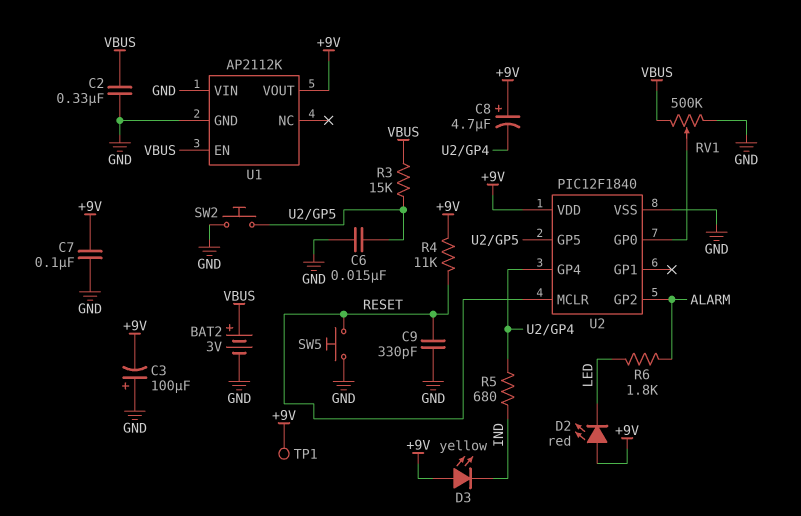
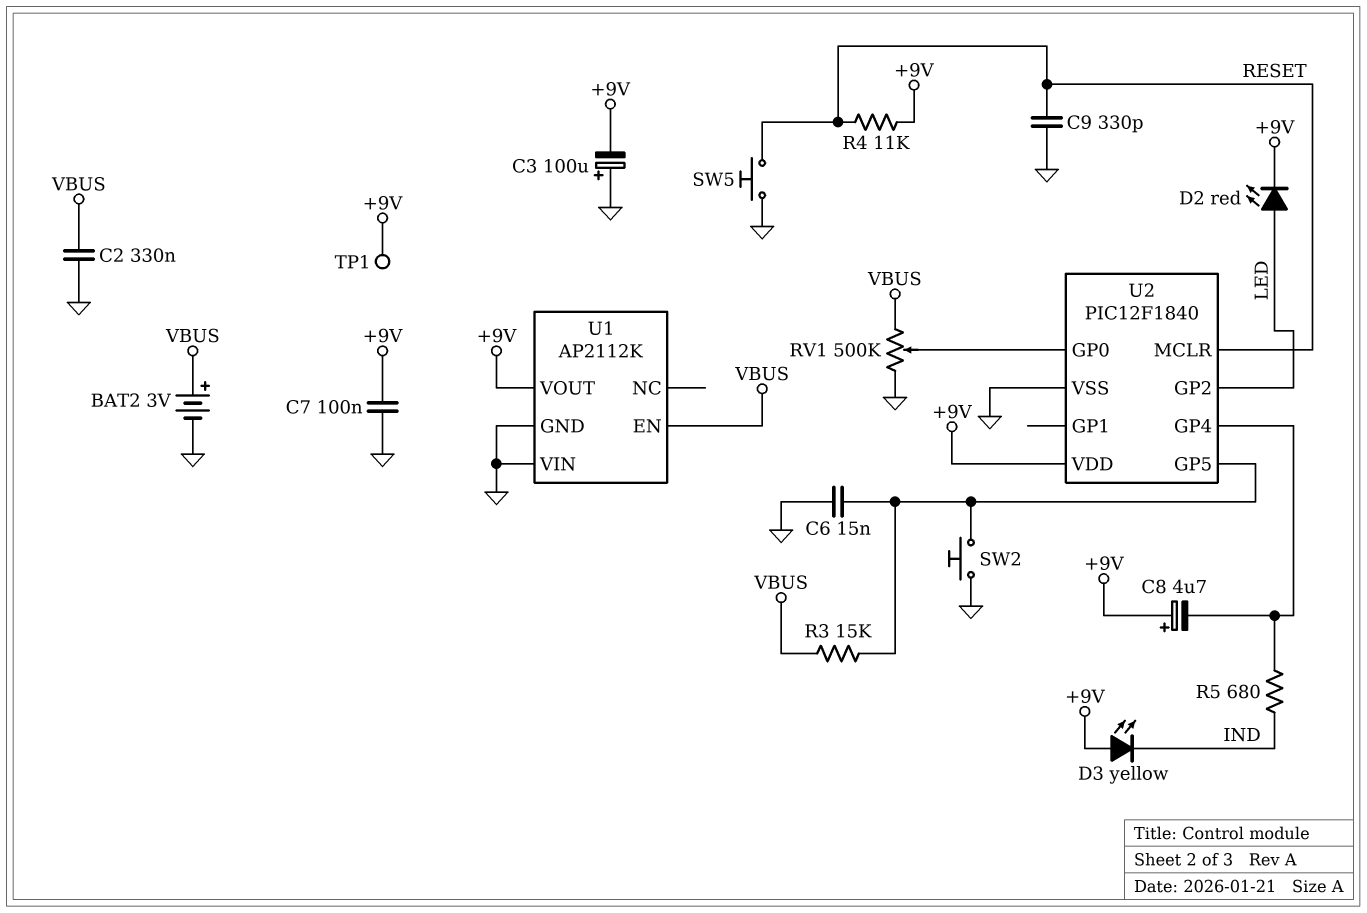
D2: LED red (A +9V, K LED) -> LED red (A LED, K +9V)
R6: 1.8k (ALARM, LED) -> none
U2 pin GP2: ALARM -> LED

